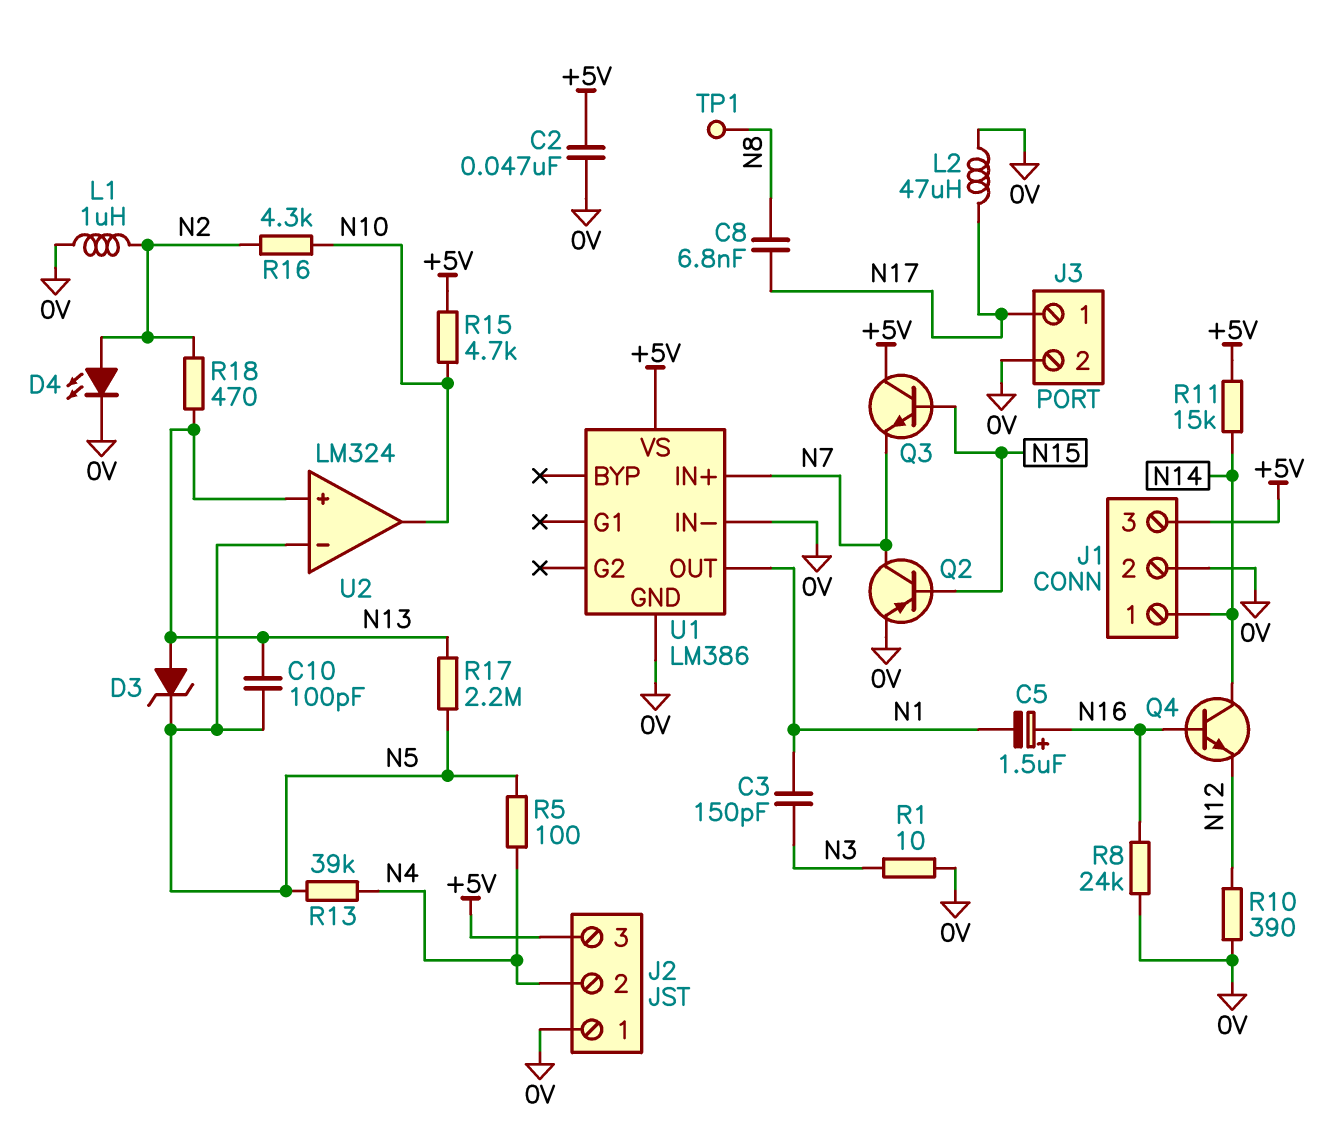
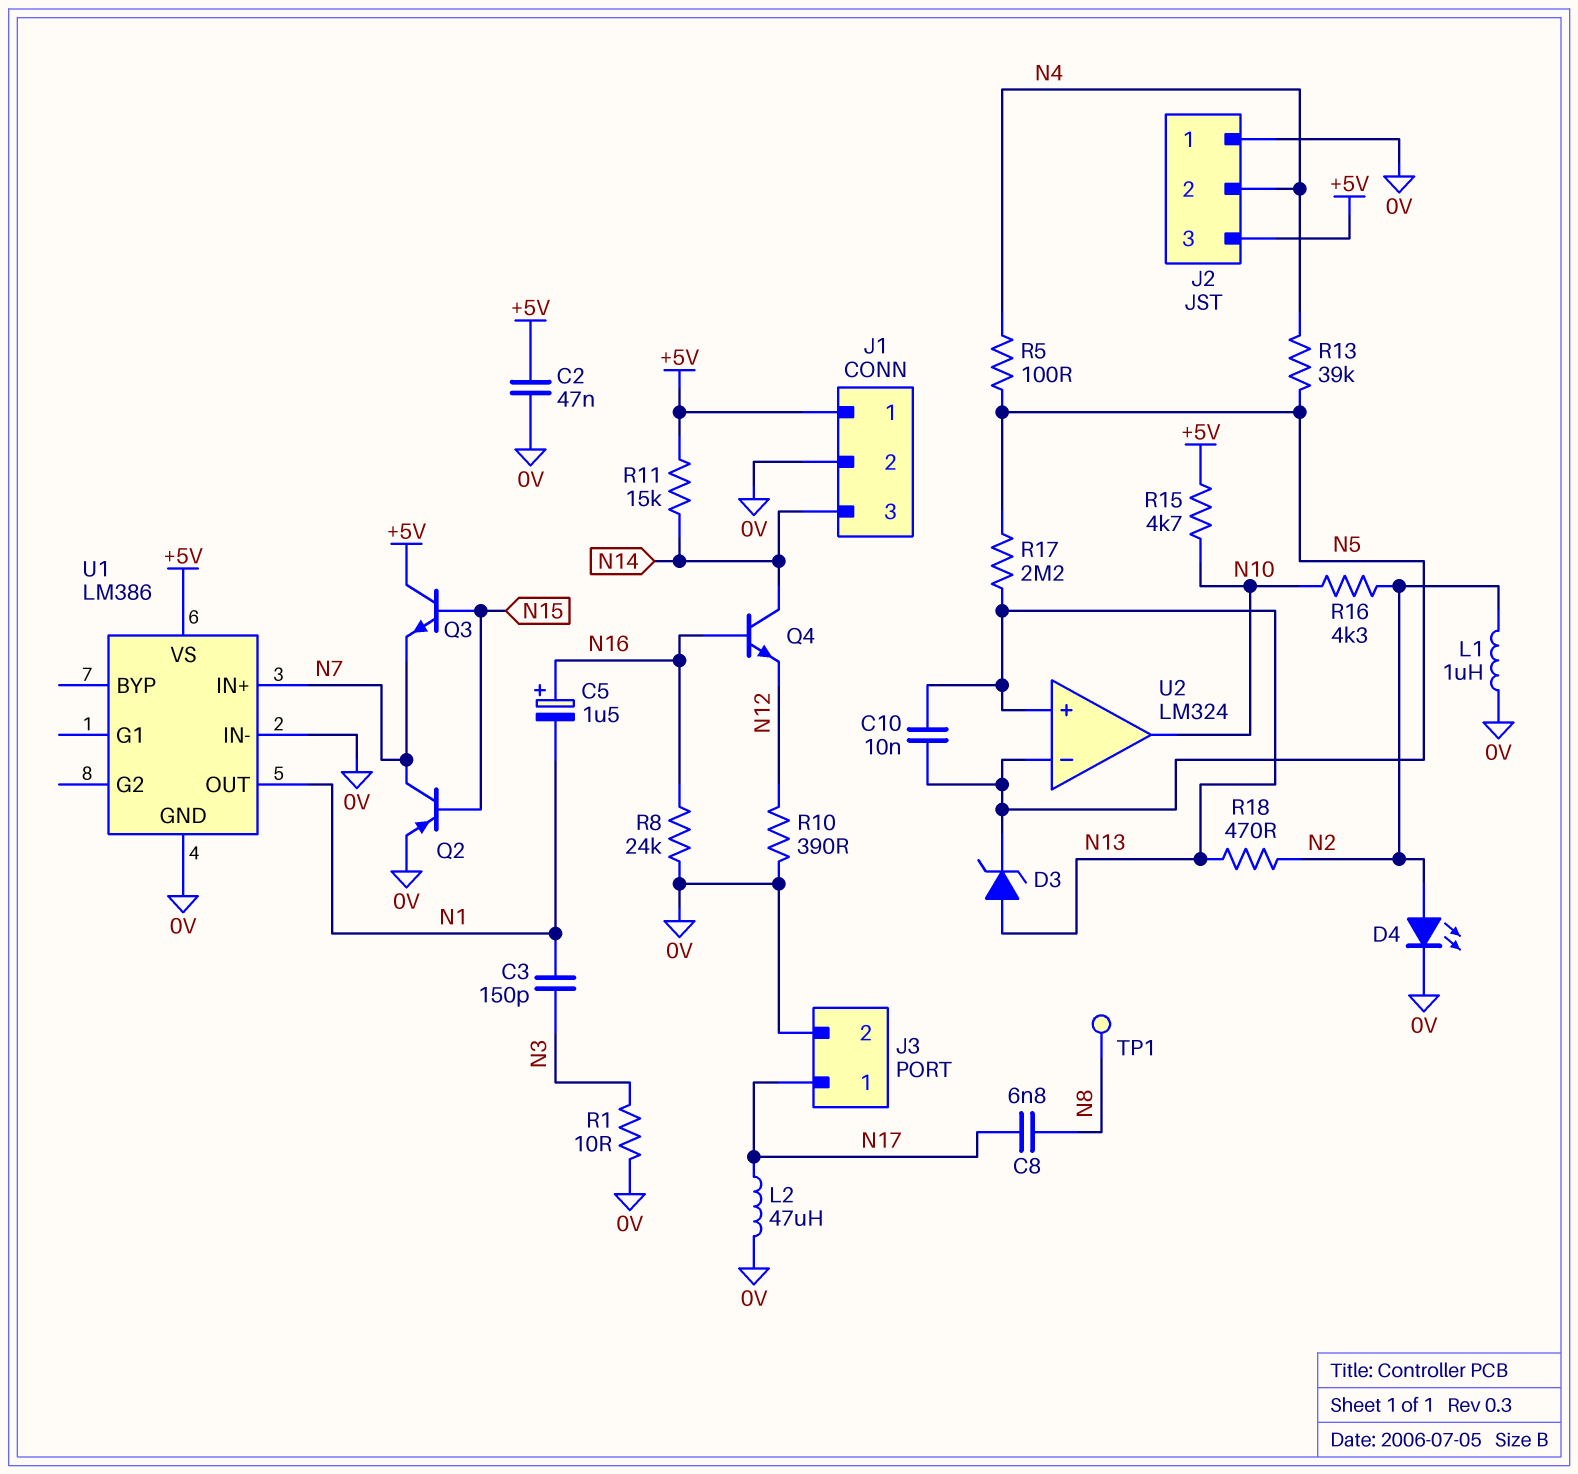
C10: 100pF (N5, N13) -> 10nF (N5, N13)
J1 pin 1: N14 -> +5V
J1 pin 3: +5V -> N14

